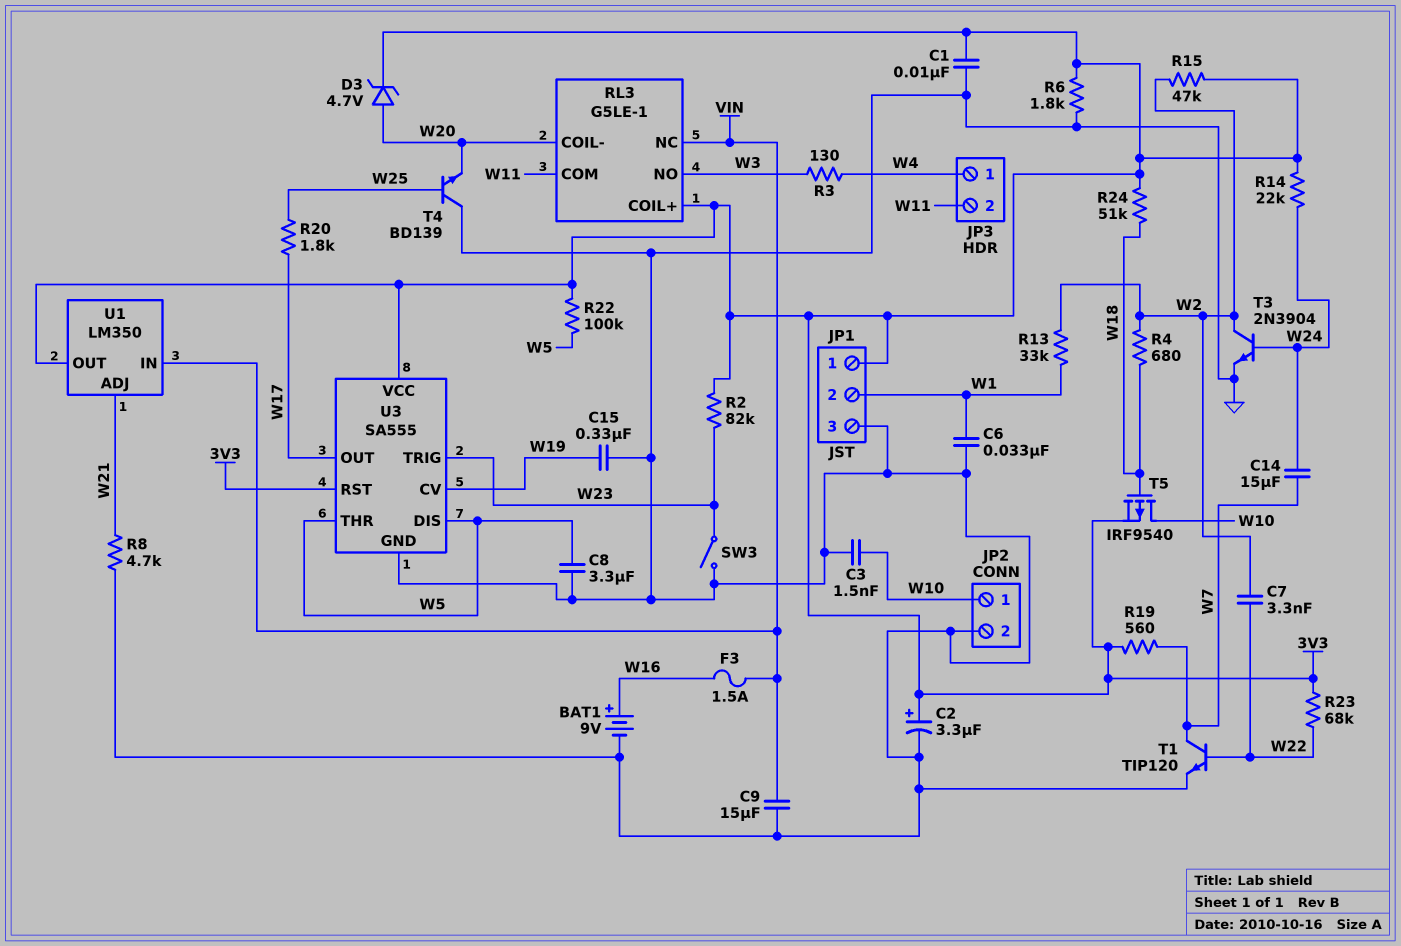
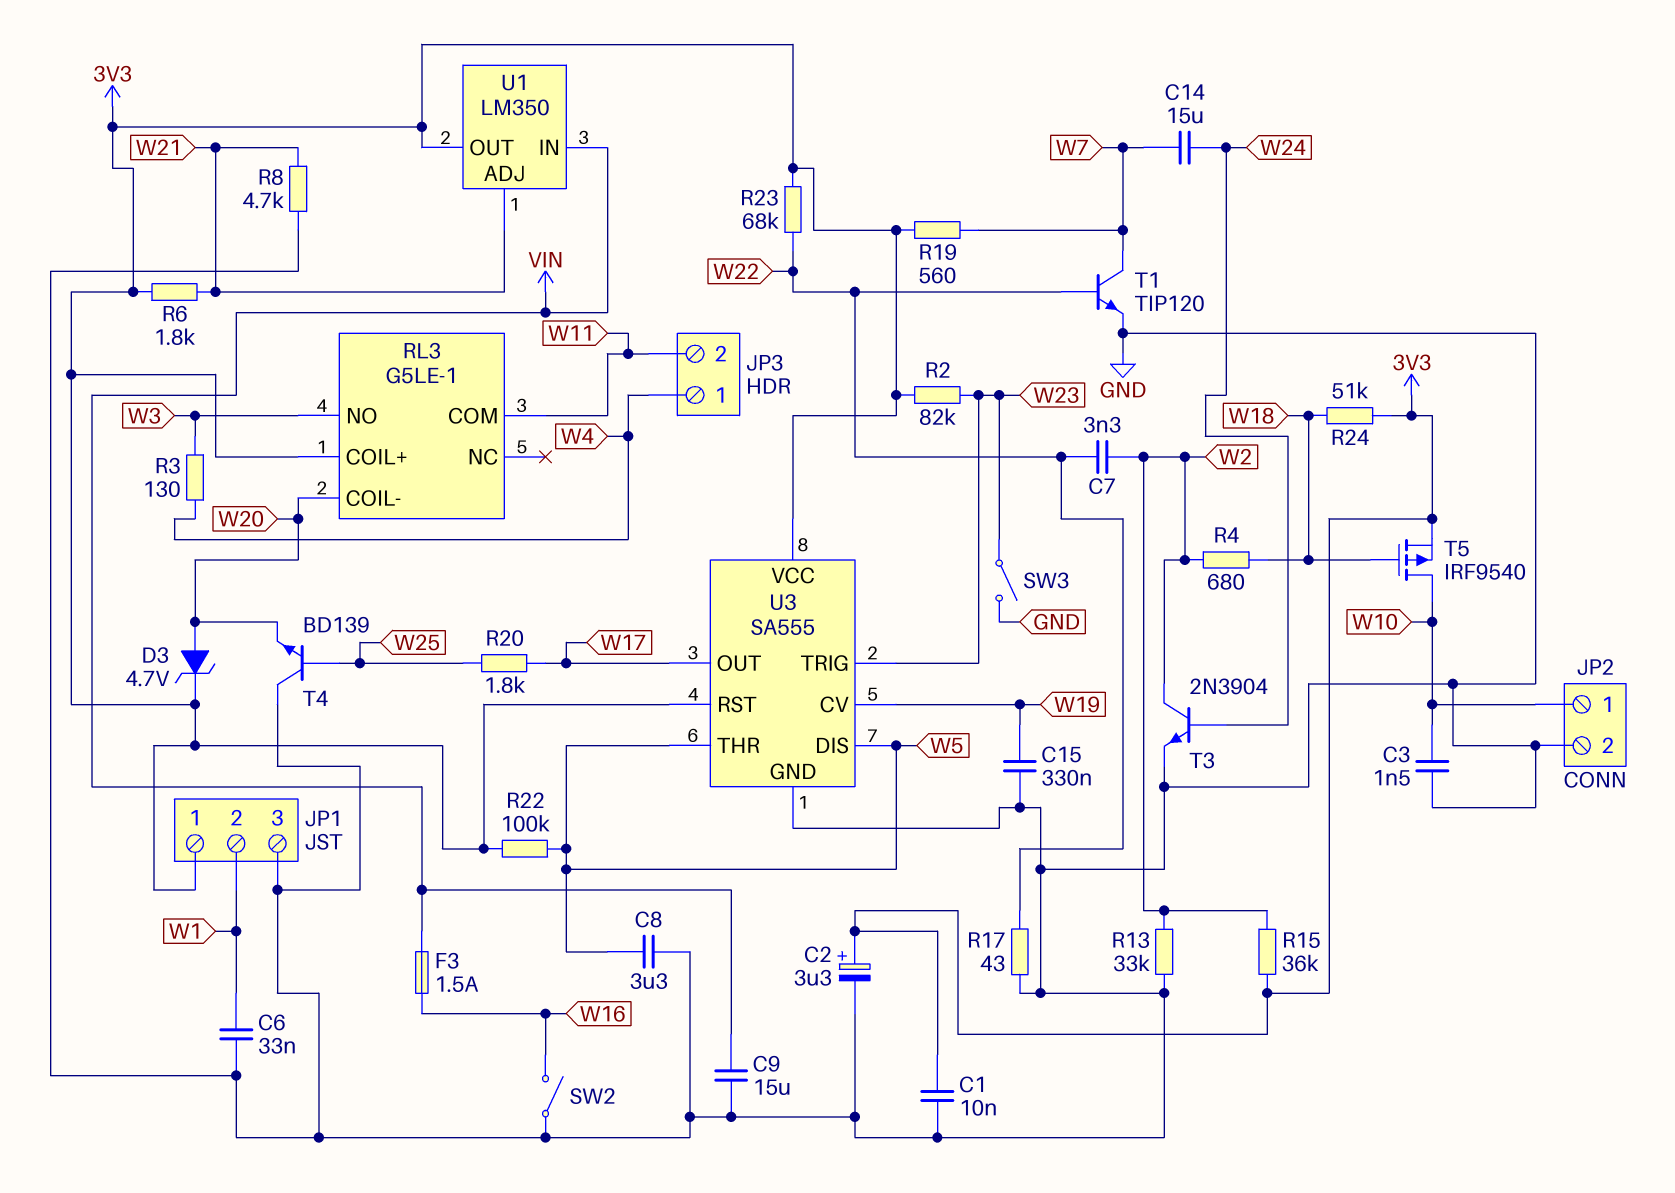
BAT1: 9V (plus W16, minus GND) -> none
R6: 1.8k (3V3, GND) -> 1.8k (3V3, W21)
R13: 33k (W1, W2) -> 33k (GND, W2)
R14: 22k (3V3, W24) -> none
R15: 47k (3V3, W2) -> 36k (3V3, W2)
R17: none -> 43 (GND, W22)
RL3 pin NC: VIN -> none
SW2: none -> switch (GND, W16)

